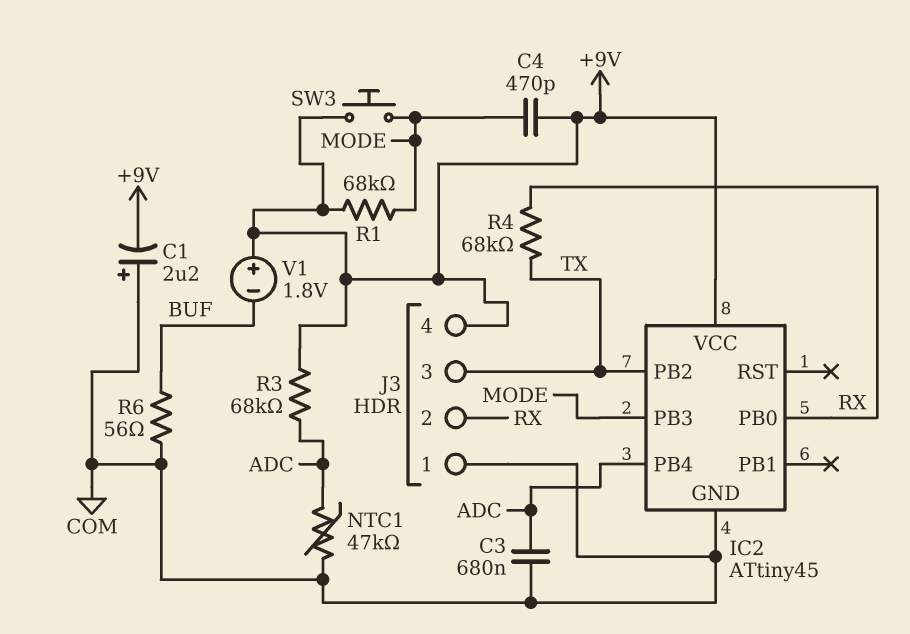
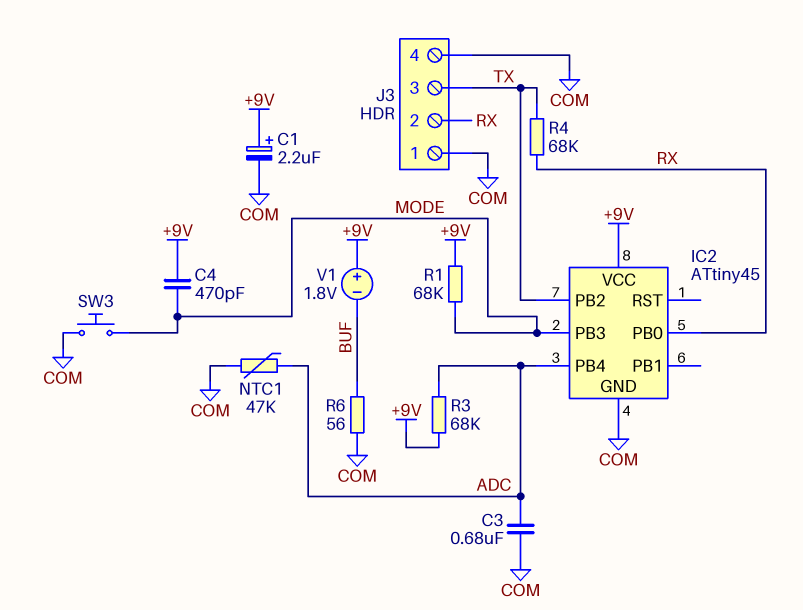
C1: 2.2uF (plus COM, minus +9V) -> 2.2uF (plus +9V, minus COM)
J3 pin 4: +9V -> COM
SW3: button (+9V, MODE) -> button (COM, MODE)

